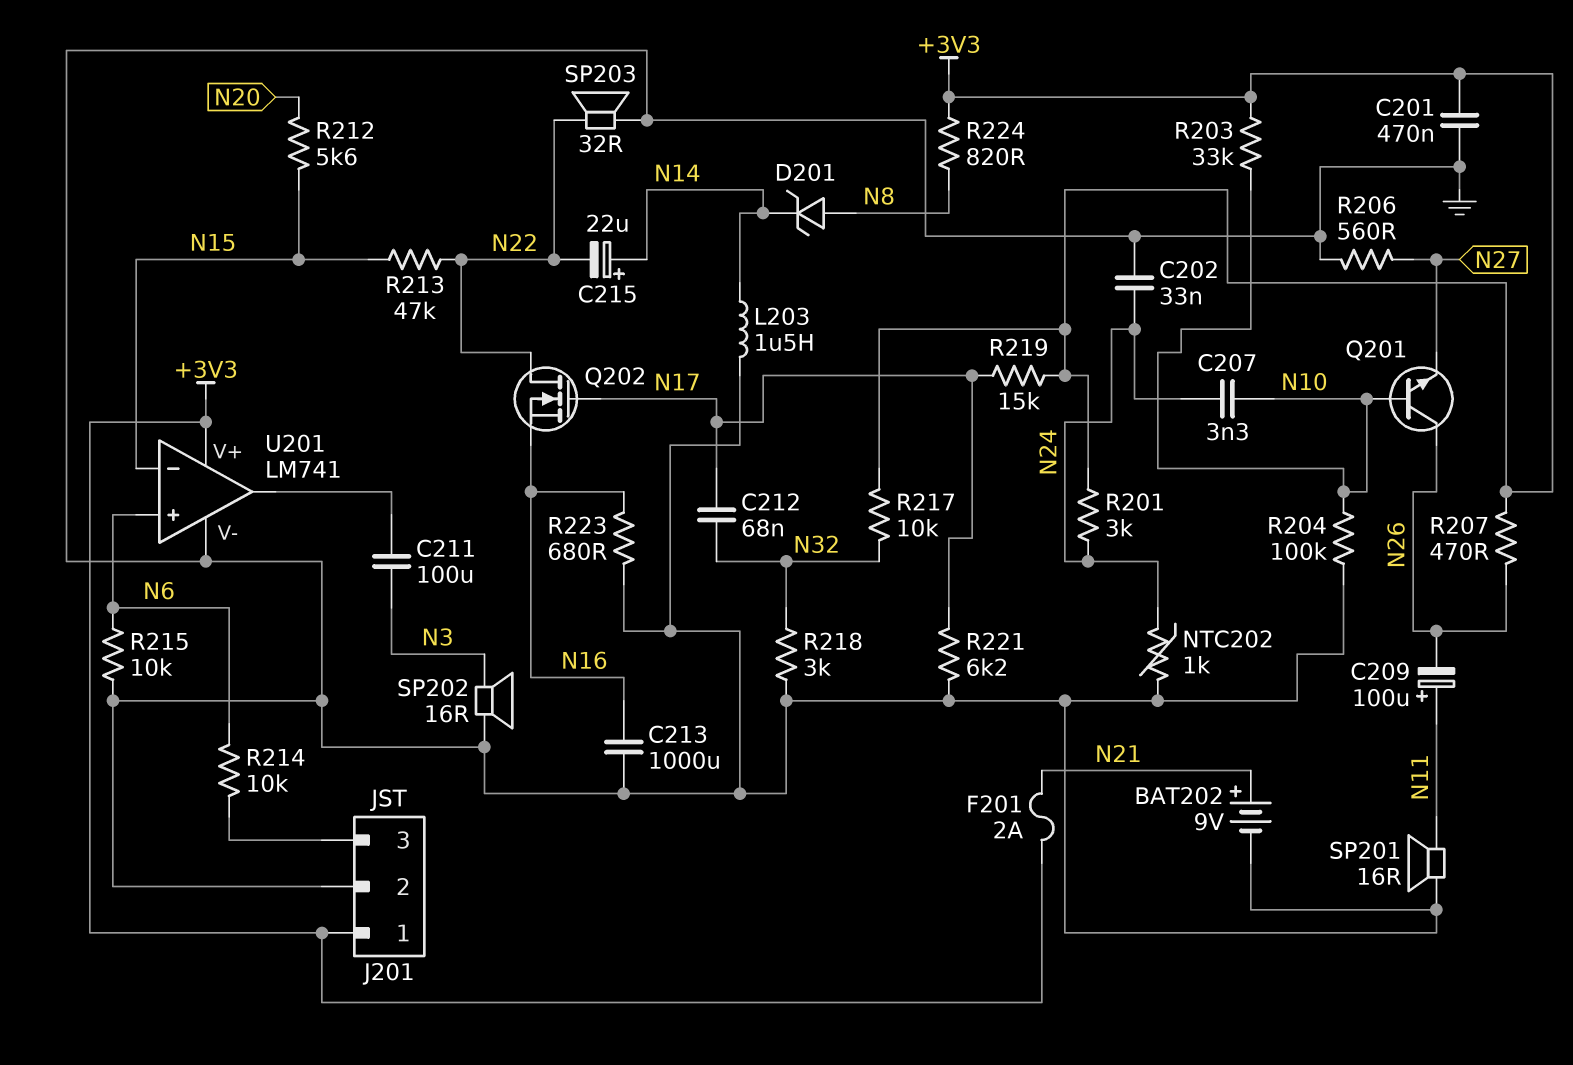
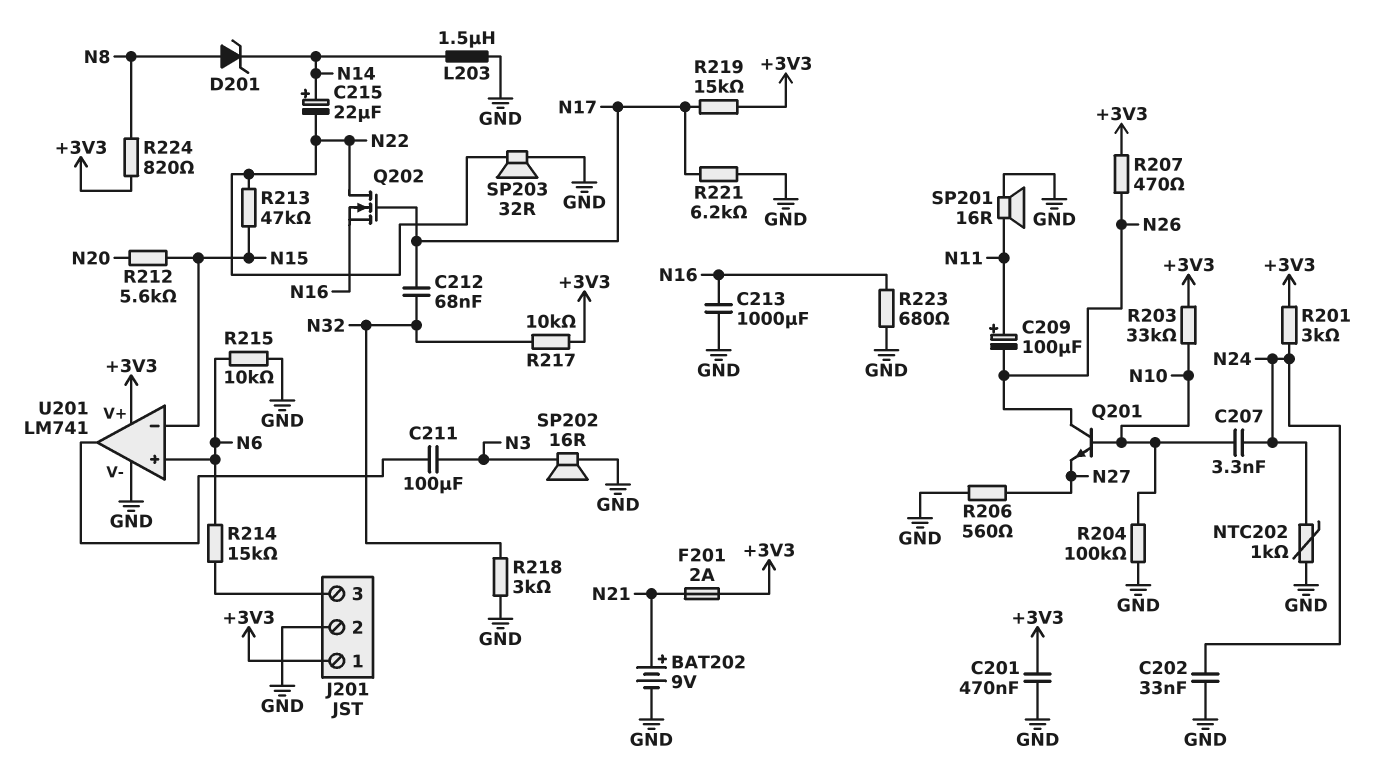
R214: 10k (J201/3, N6) -> 15k (J201/3, N6)

